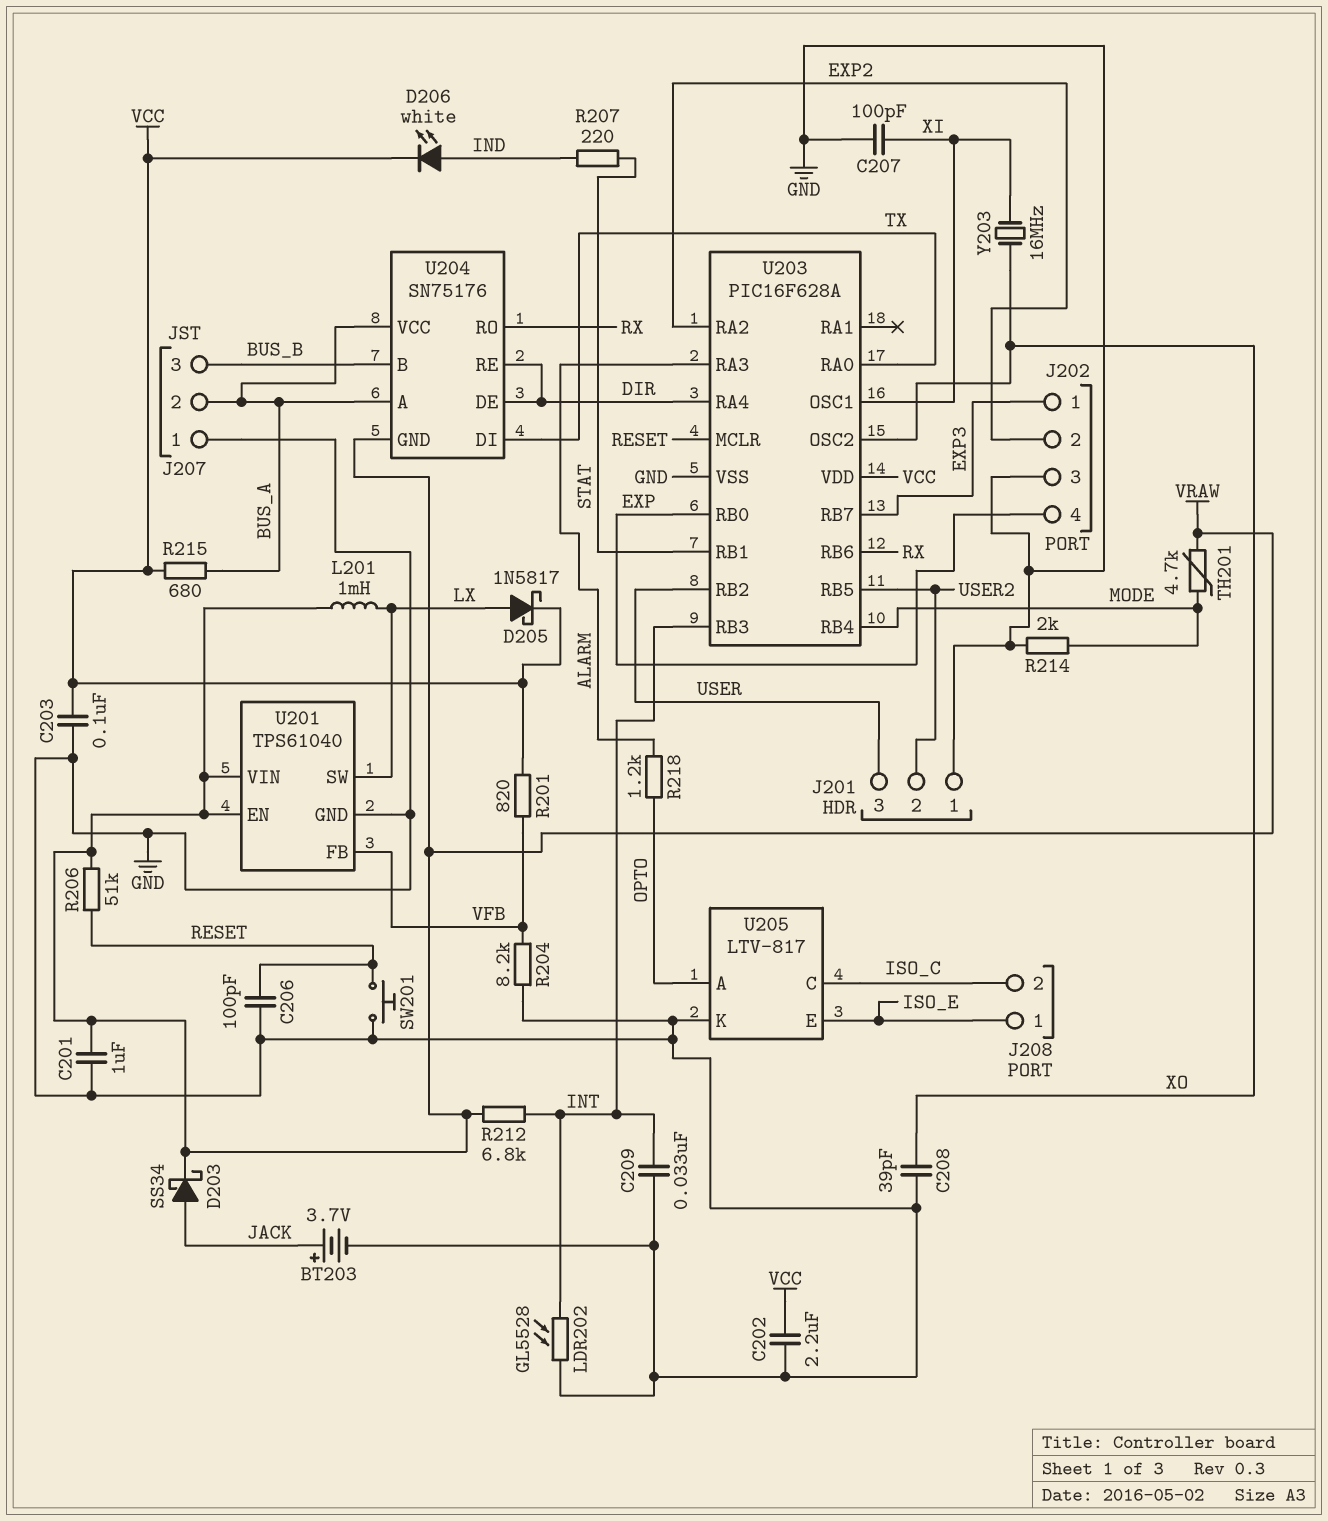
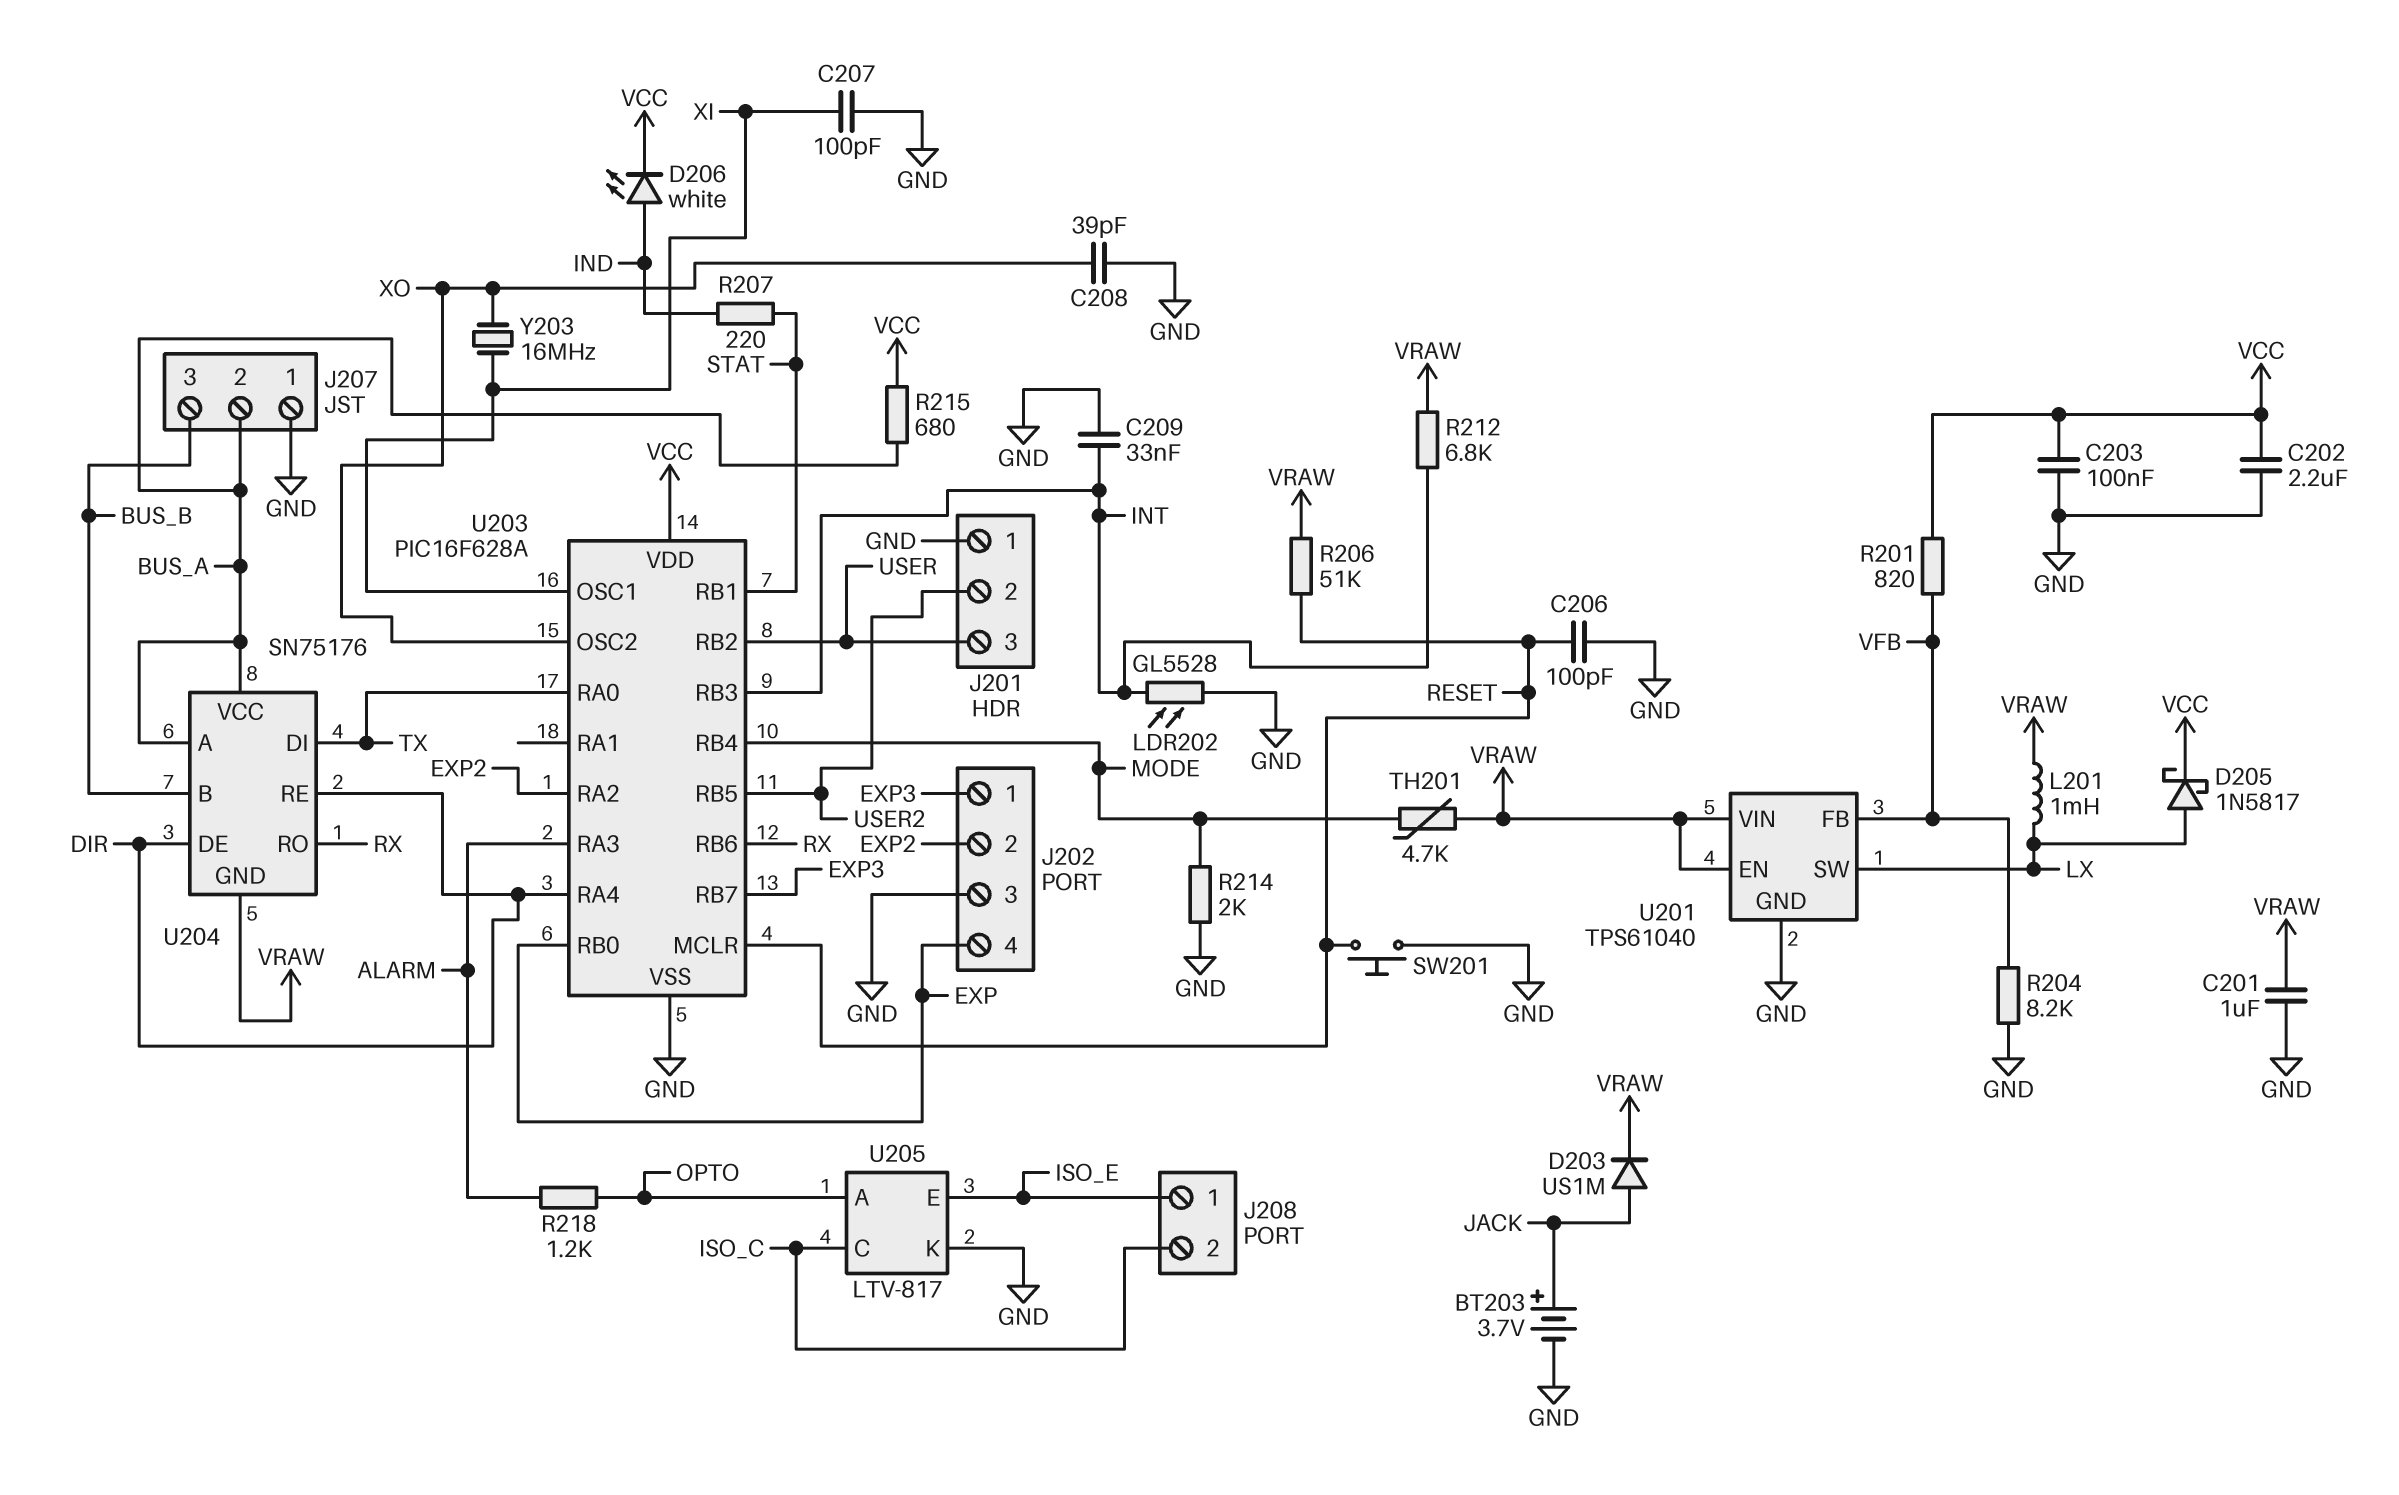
D203: schottky SS34 (A JACK, K VRAW) -> diode US1M (A JACK, K VRAW)

